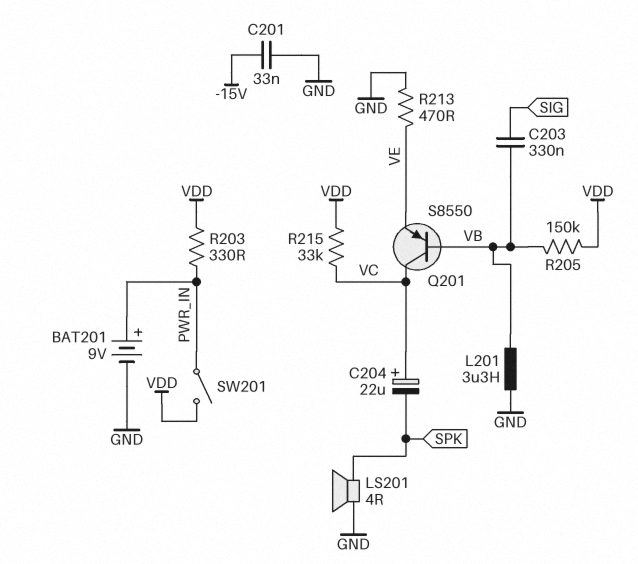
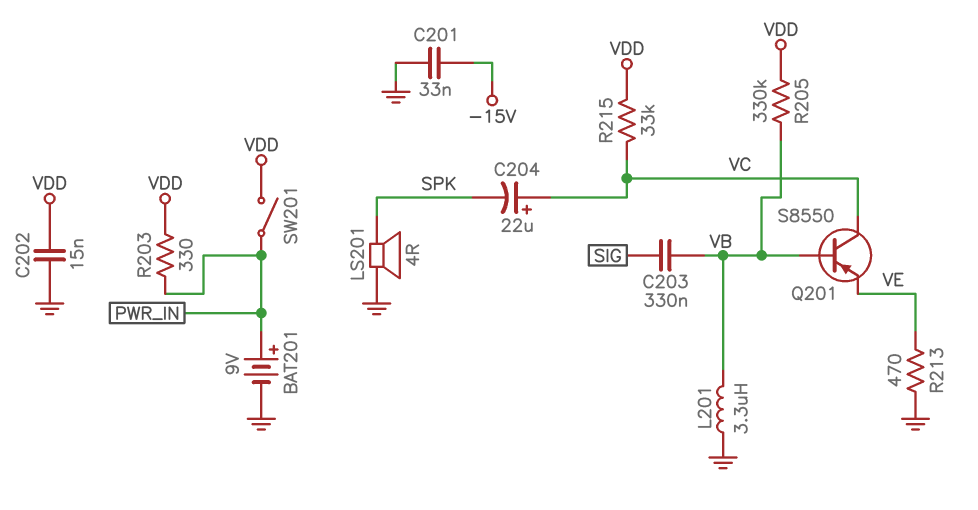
C202: none -> 15nF (GND, VDD)
R205: 150k (VB, VDD) -> 330k (VB, VDD)

